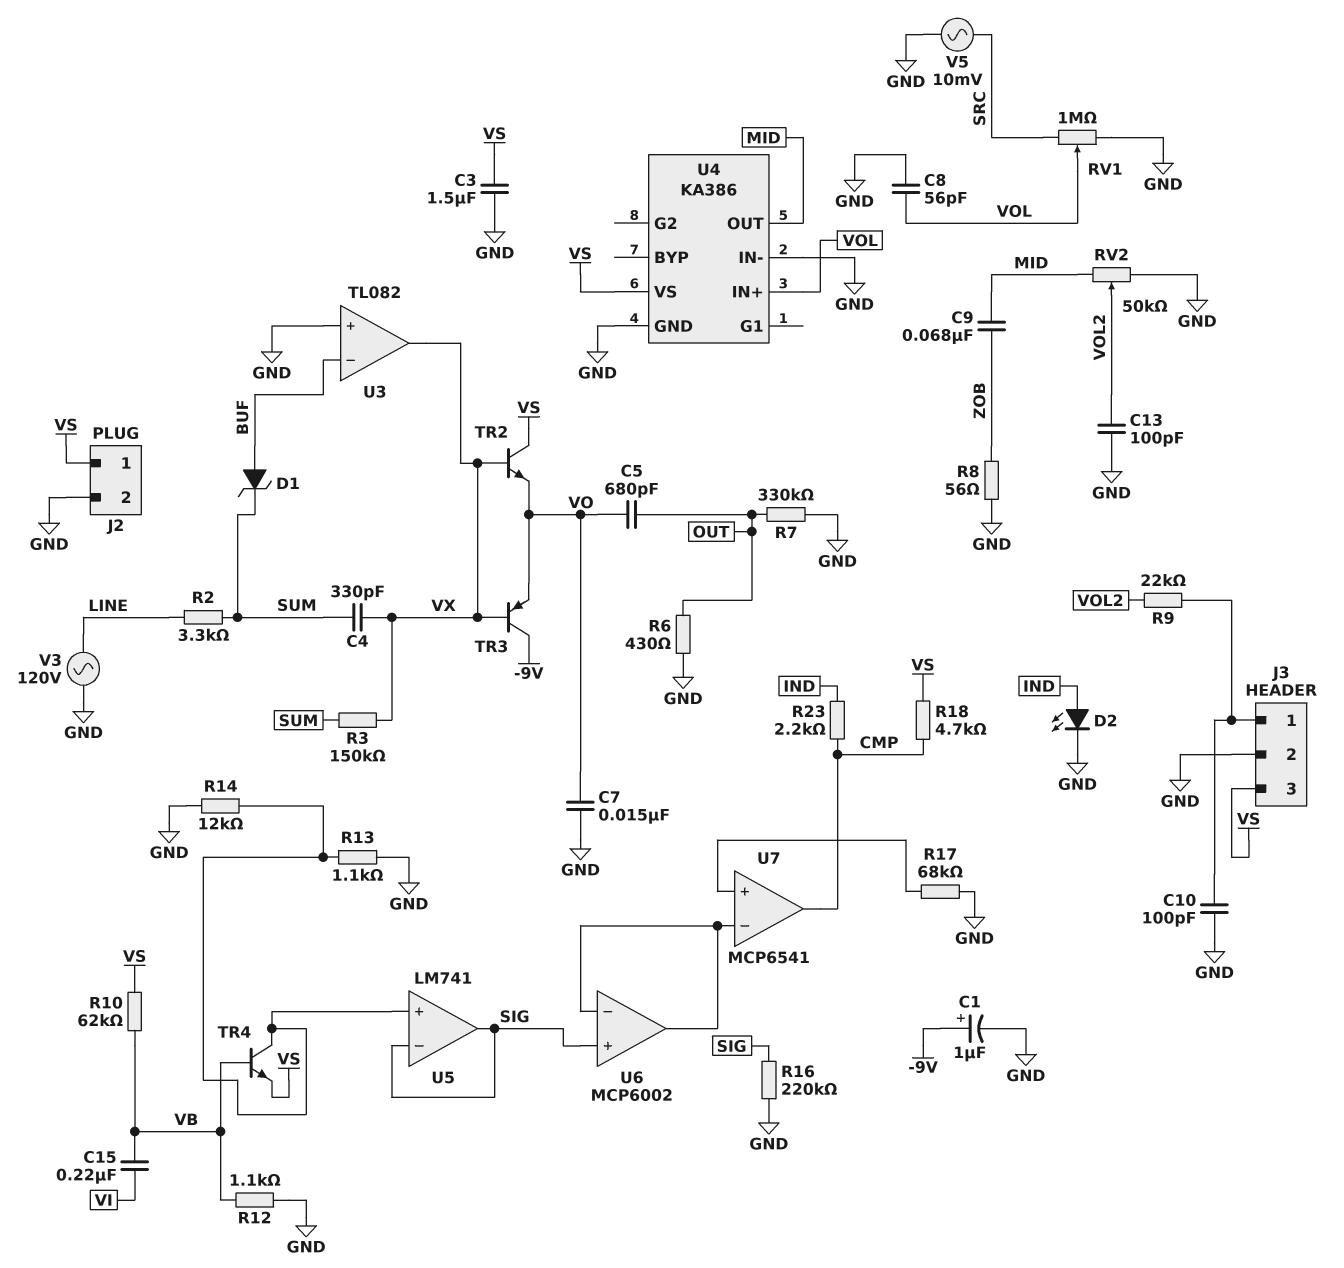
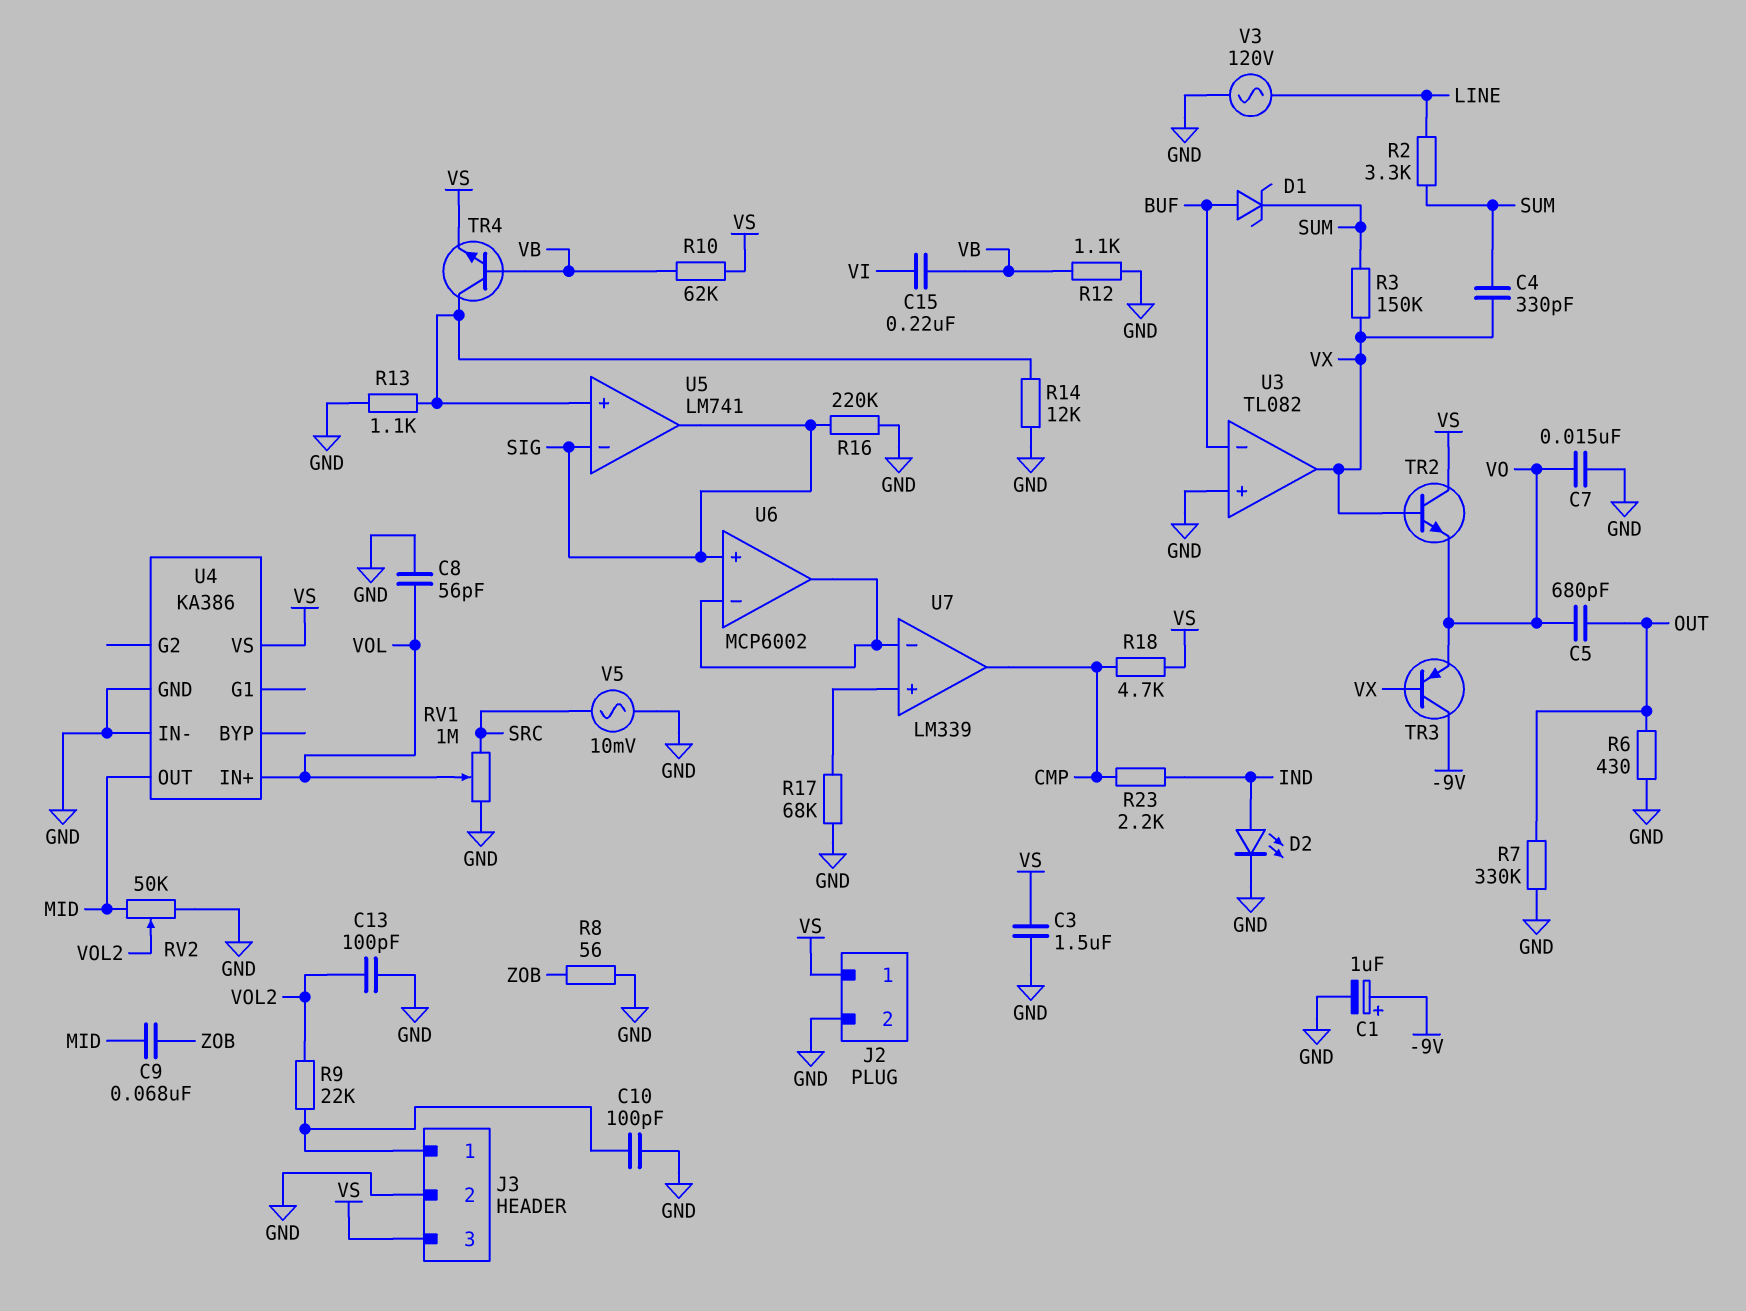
U7: MCP6541 -> LM339

